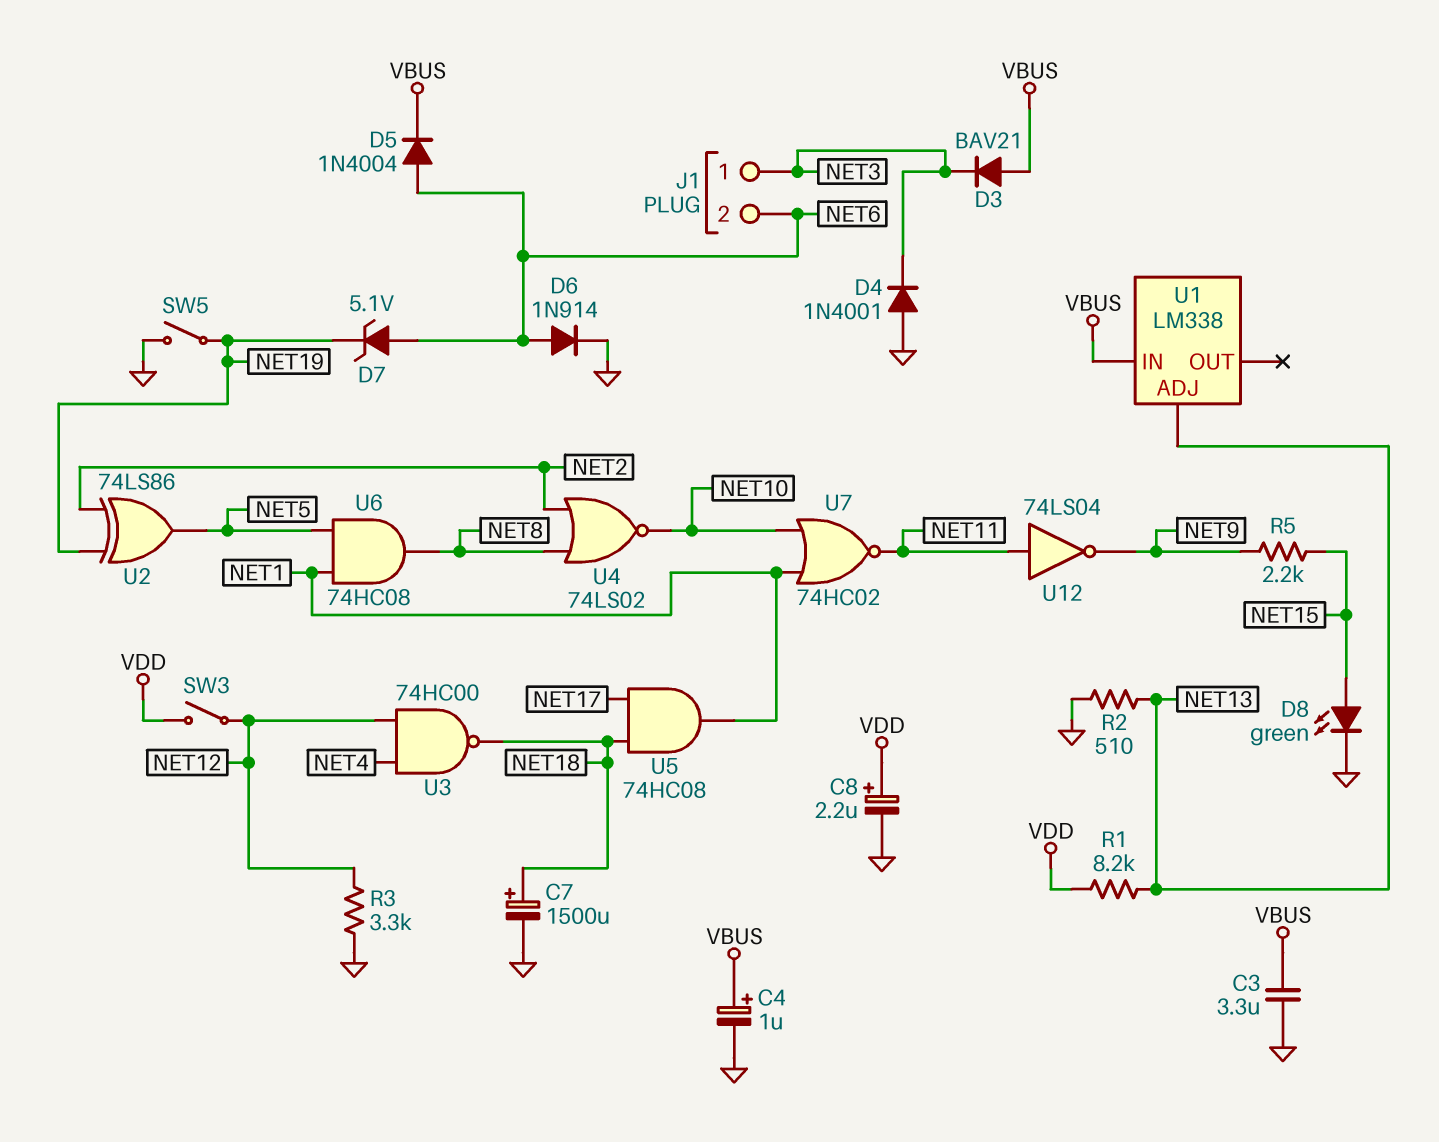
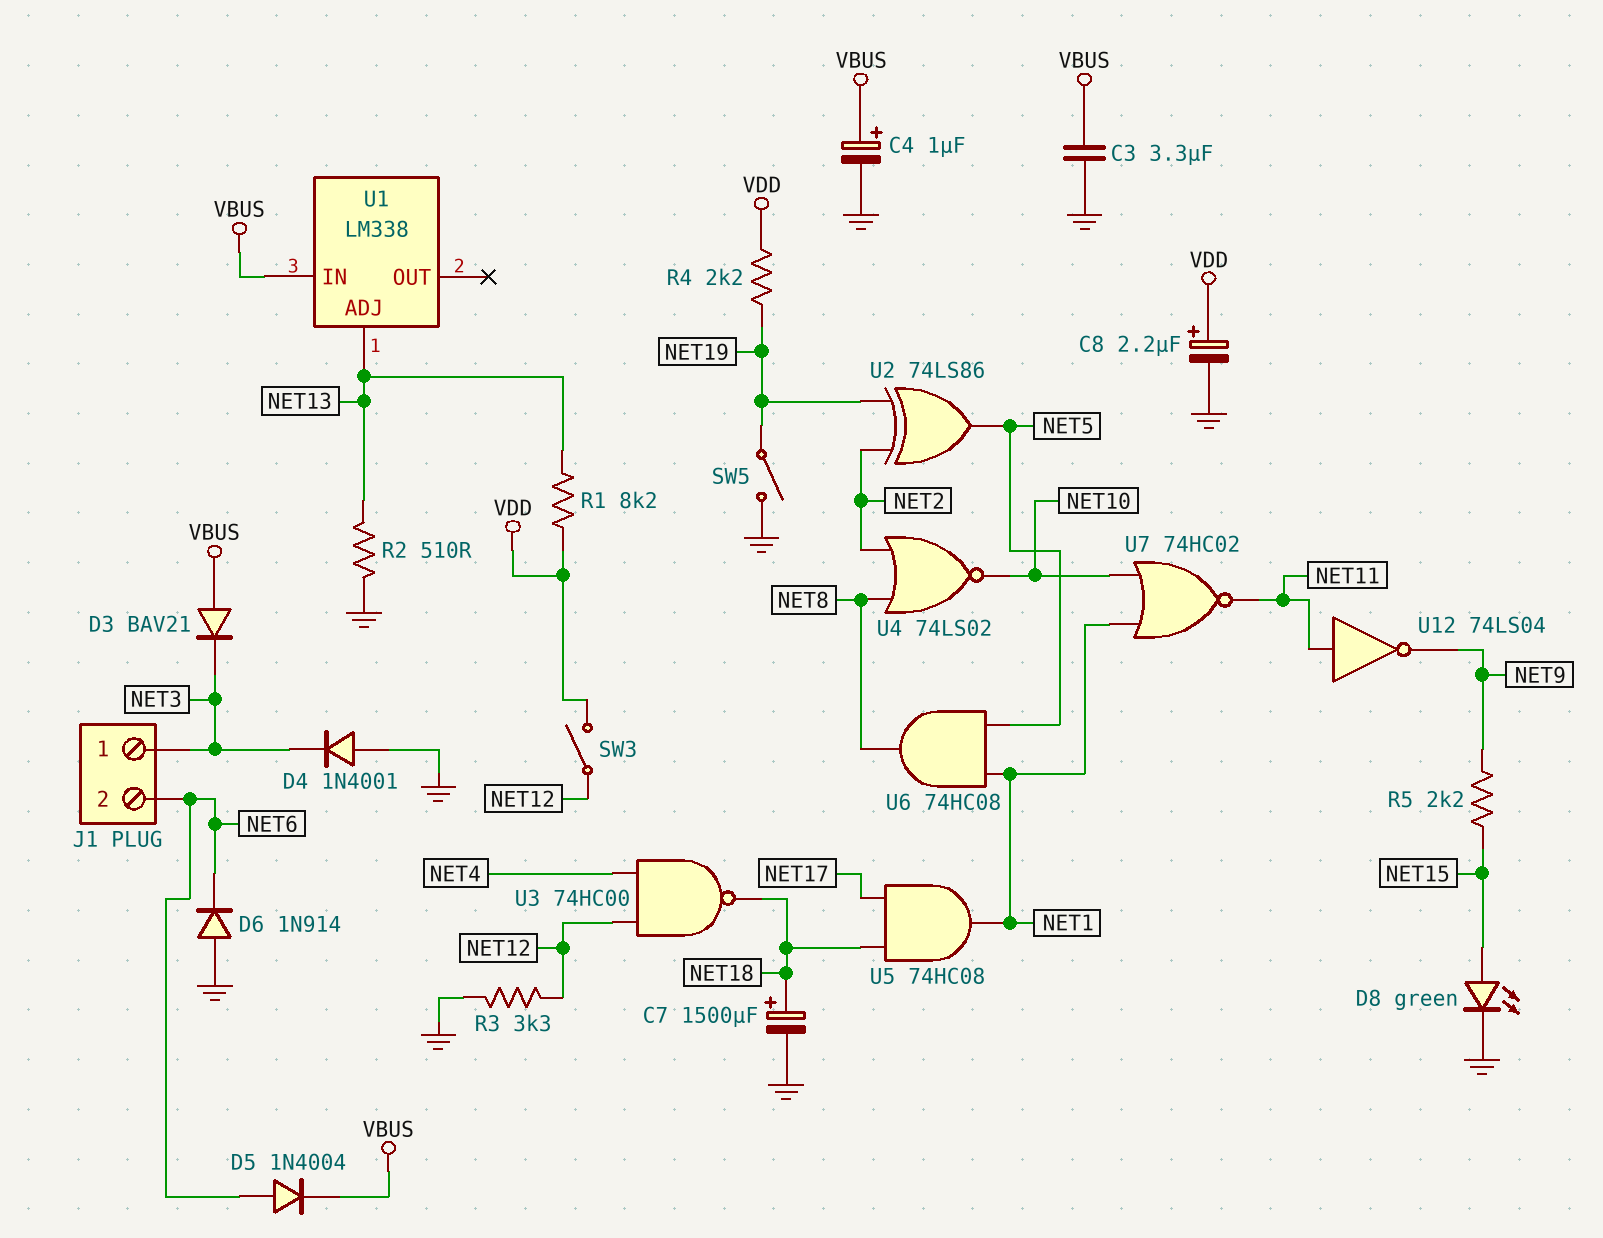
D6: diode 1N914 (A NET6, K GND) -> diode 1N914 (A GND, K NET6)
D7: zener 5.1V (A NET6, K NET19) -> none
R4: none -> 2.2k (NET19, VDD)

